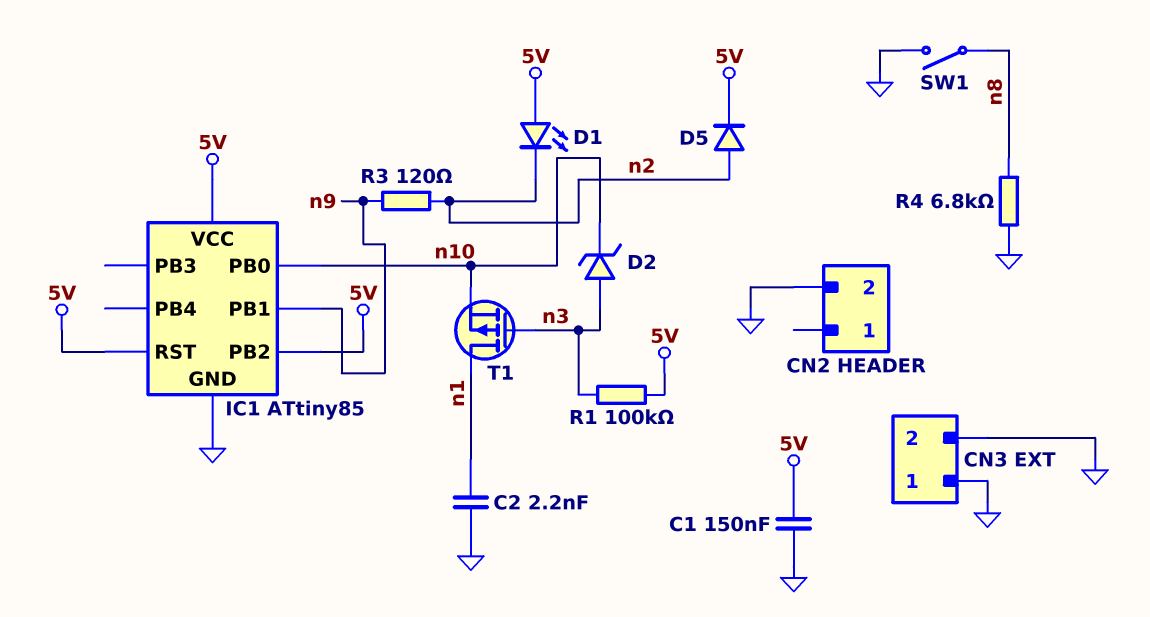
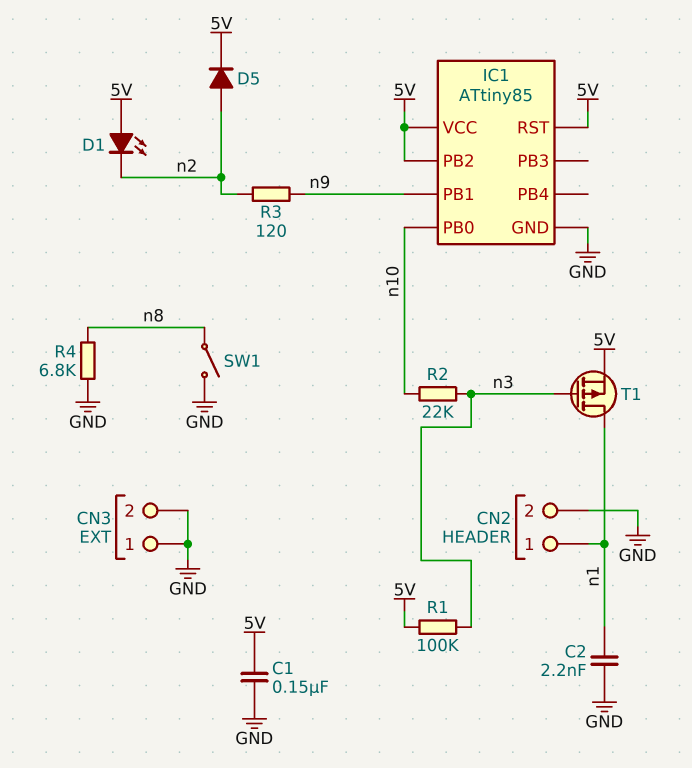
CN2 pin 1: none -> n1
D2: zener (A n3, K n10) -> none
R2: none -> 22k (n3, n10)
T1: PMOS (G n3, D n1, S n10) -> PMOS (G n3, D n1, S 5V)

